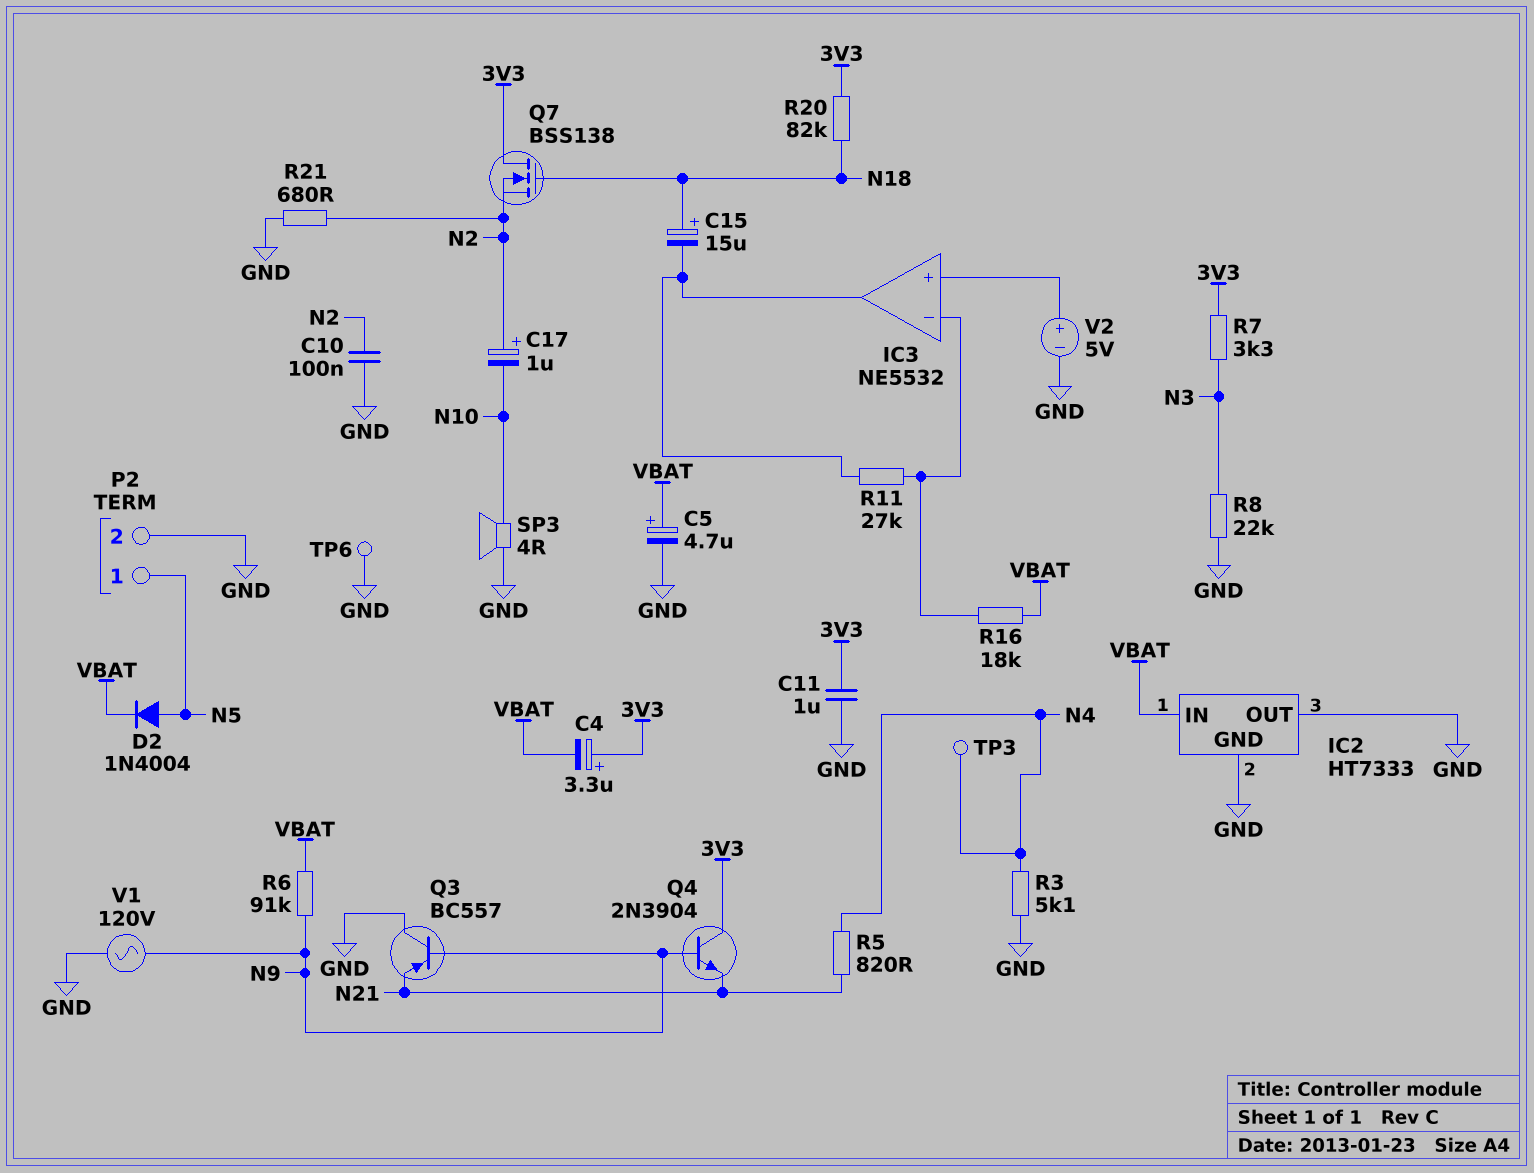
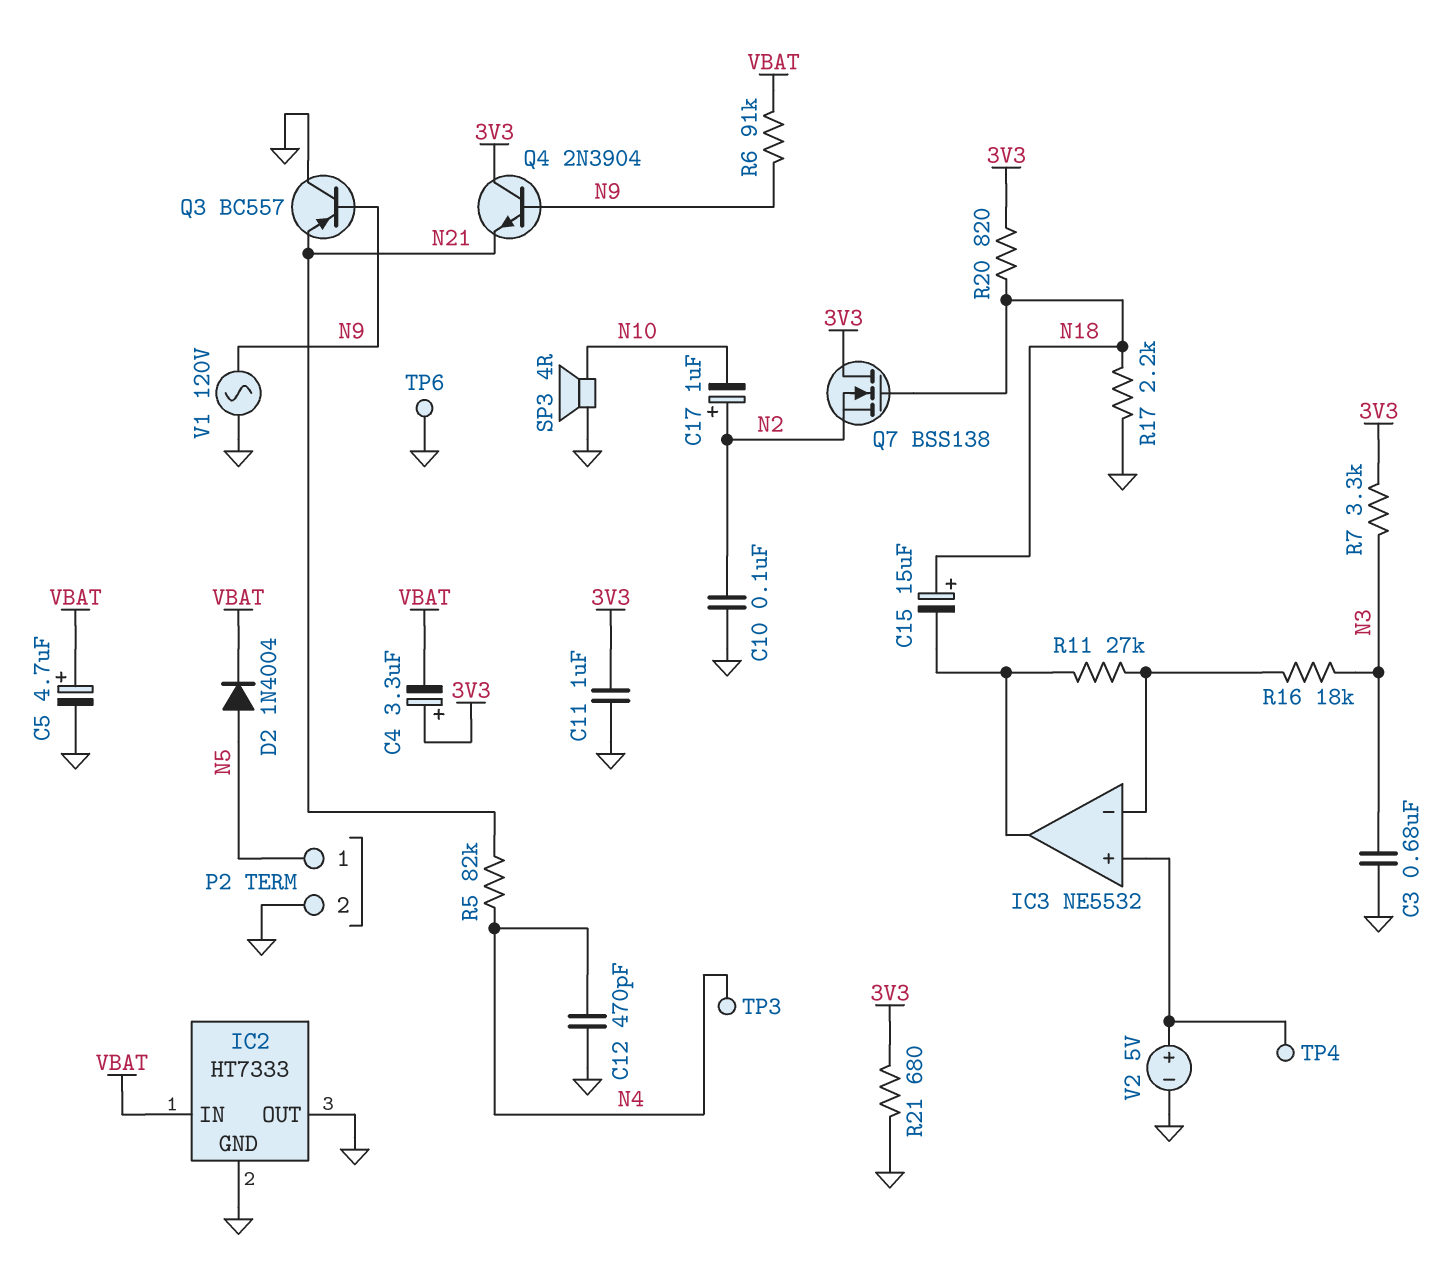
C3: none -> 680nF (GND, N3)
C12: none -> 470pF (GND, N4)
R3: 5.1k (GND, N4) -> none
R5: 820 (N4, N21) -> 82k (N4, N21)
R8: 22k (GND, N3) -> none
R16: 18k (IC3/in-, VBAT) -> 18k (IC3/in-, N3)
R17: none -> 2.2k (GND, N18)
R20: 82k (3V3, N18) -> 820 (3V3, N18)
R21: 680 (GND, N2) -> 680 (3V3, GND)
TP4: none -> test point (IC3/in+)

